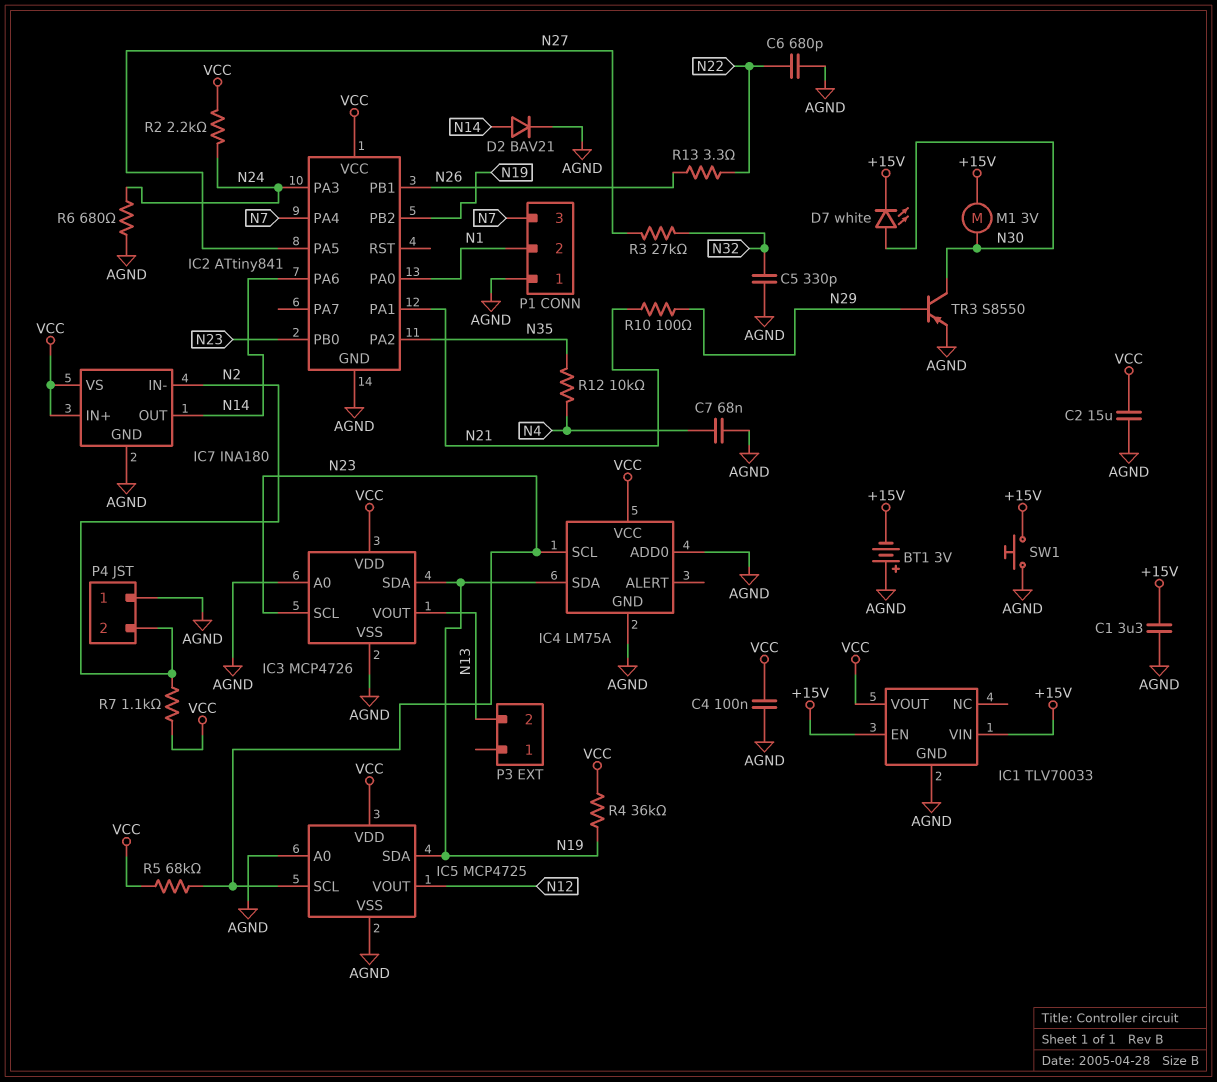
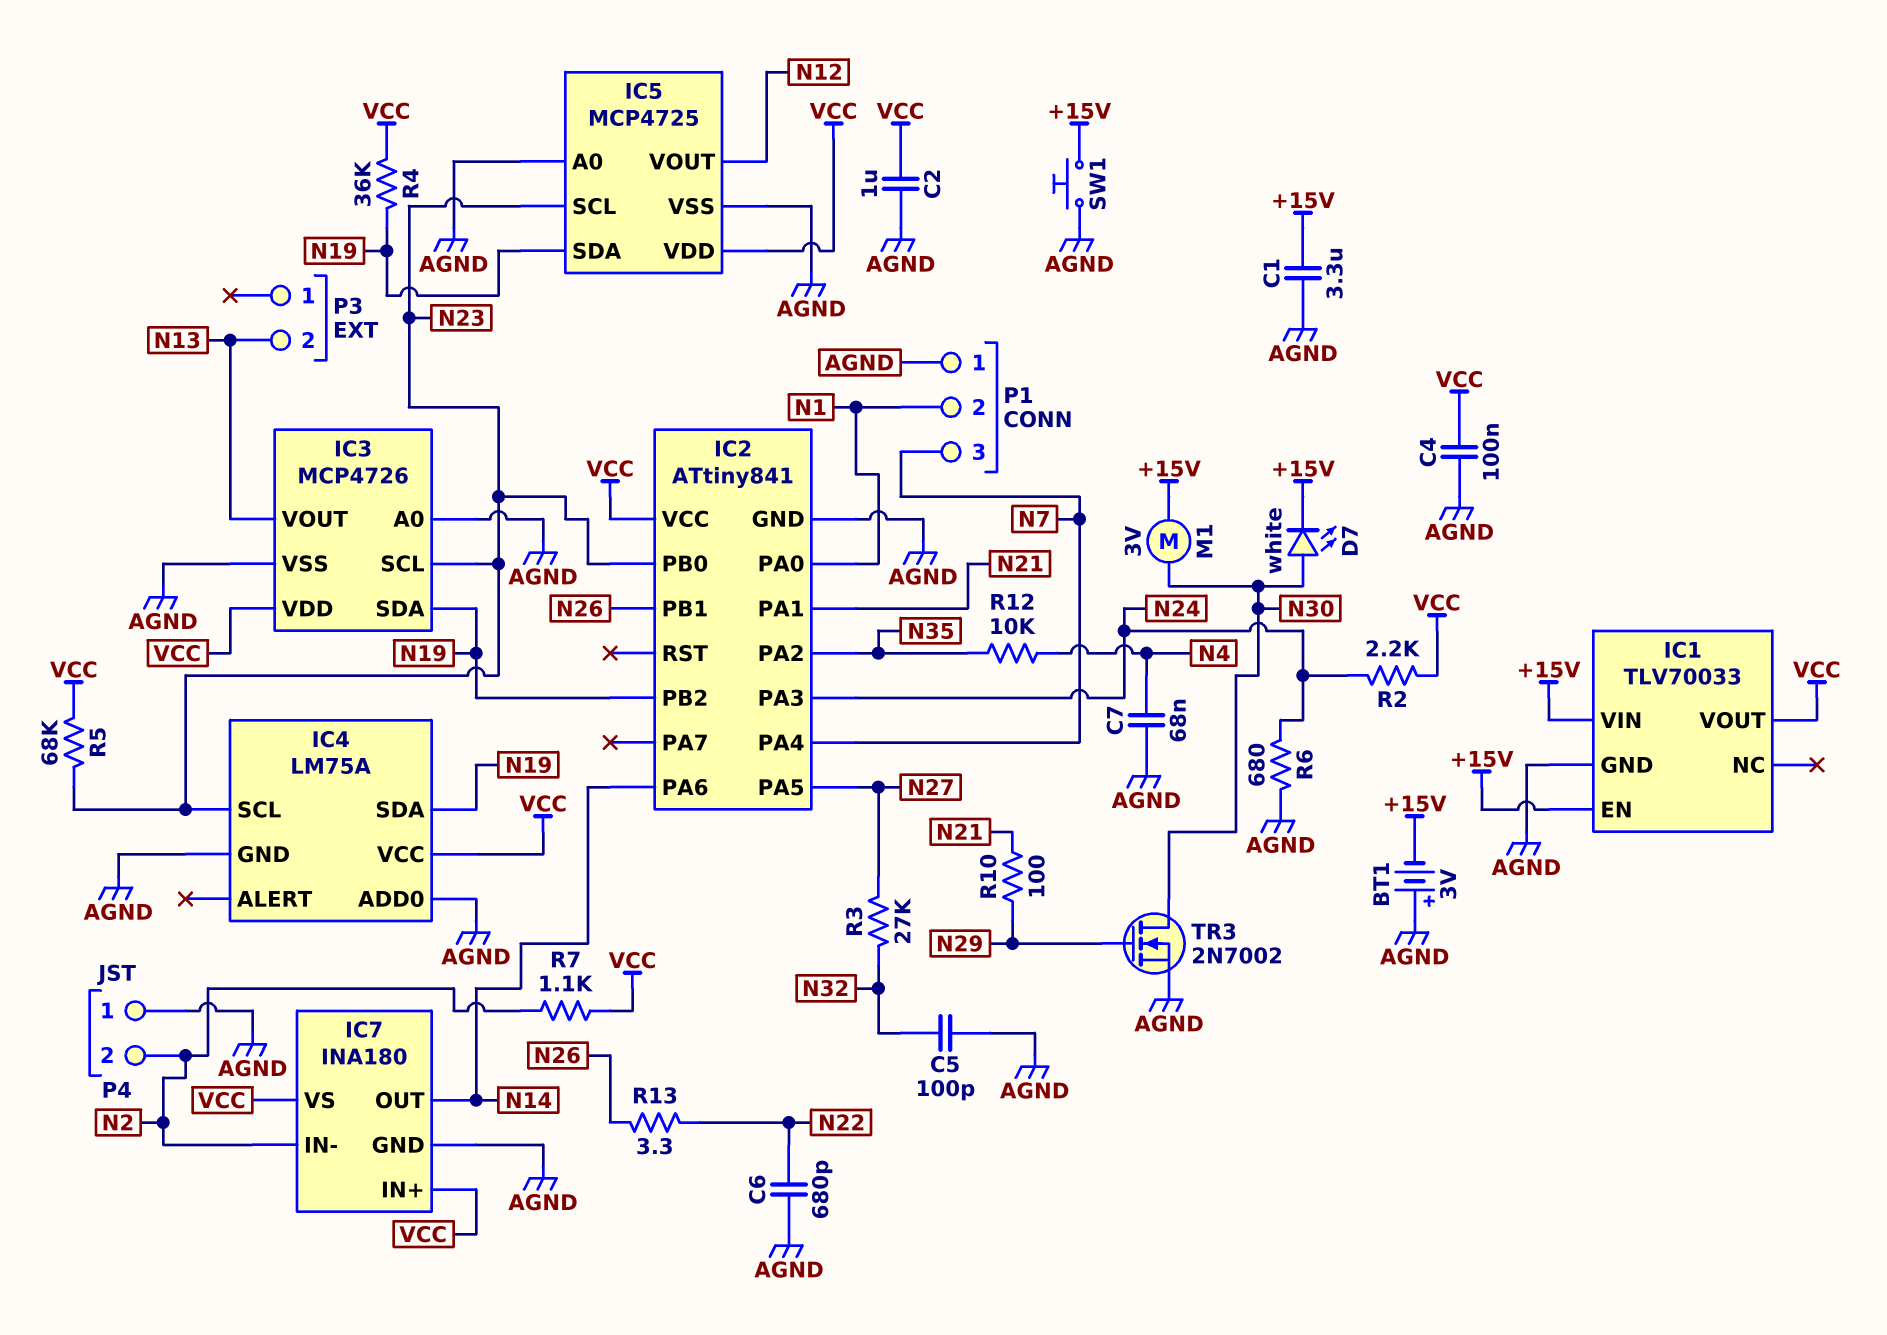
C2: 15uF (AGND, VCC) -> 1uF (AGND, VCC)
C5: 330pF (AGND, N32) -> 100pF (AGND, N32)
D2: diode BAV21 (A N14, K AGND) -> none
TR3: PNP S8550 (B N29, C N30, E AGND) -> NMOS 2N7002 (G N29, D N30, S AGND)

